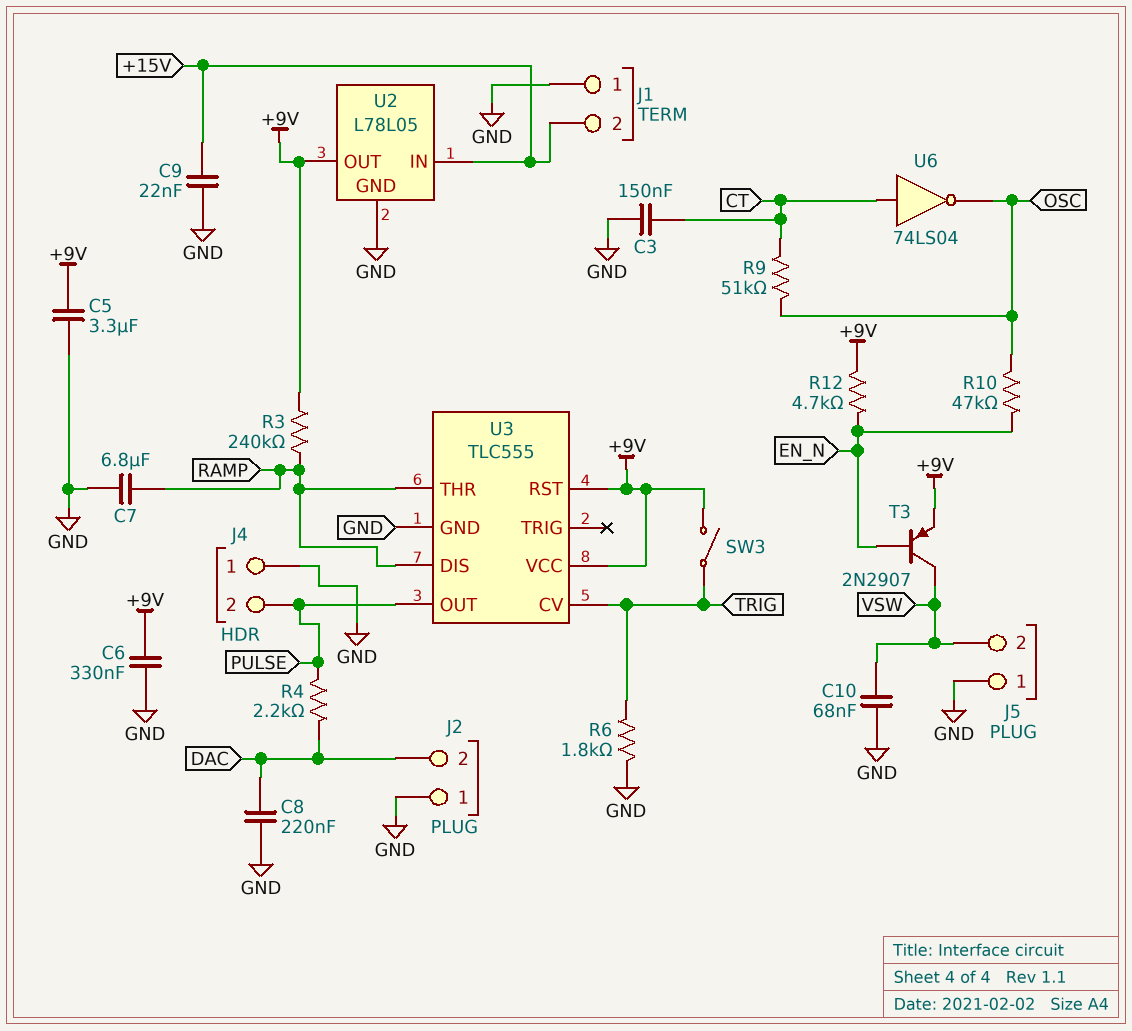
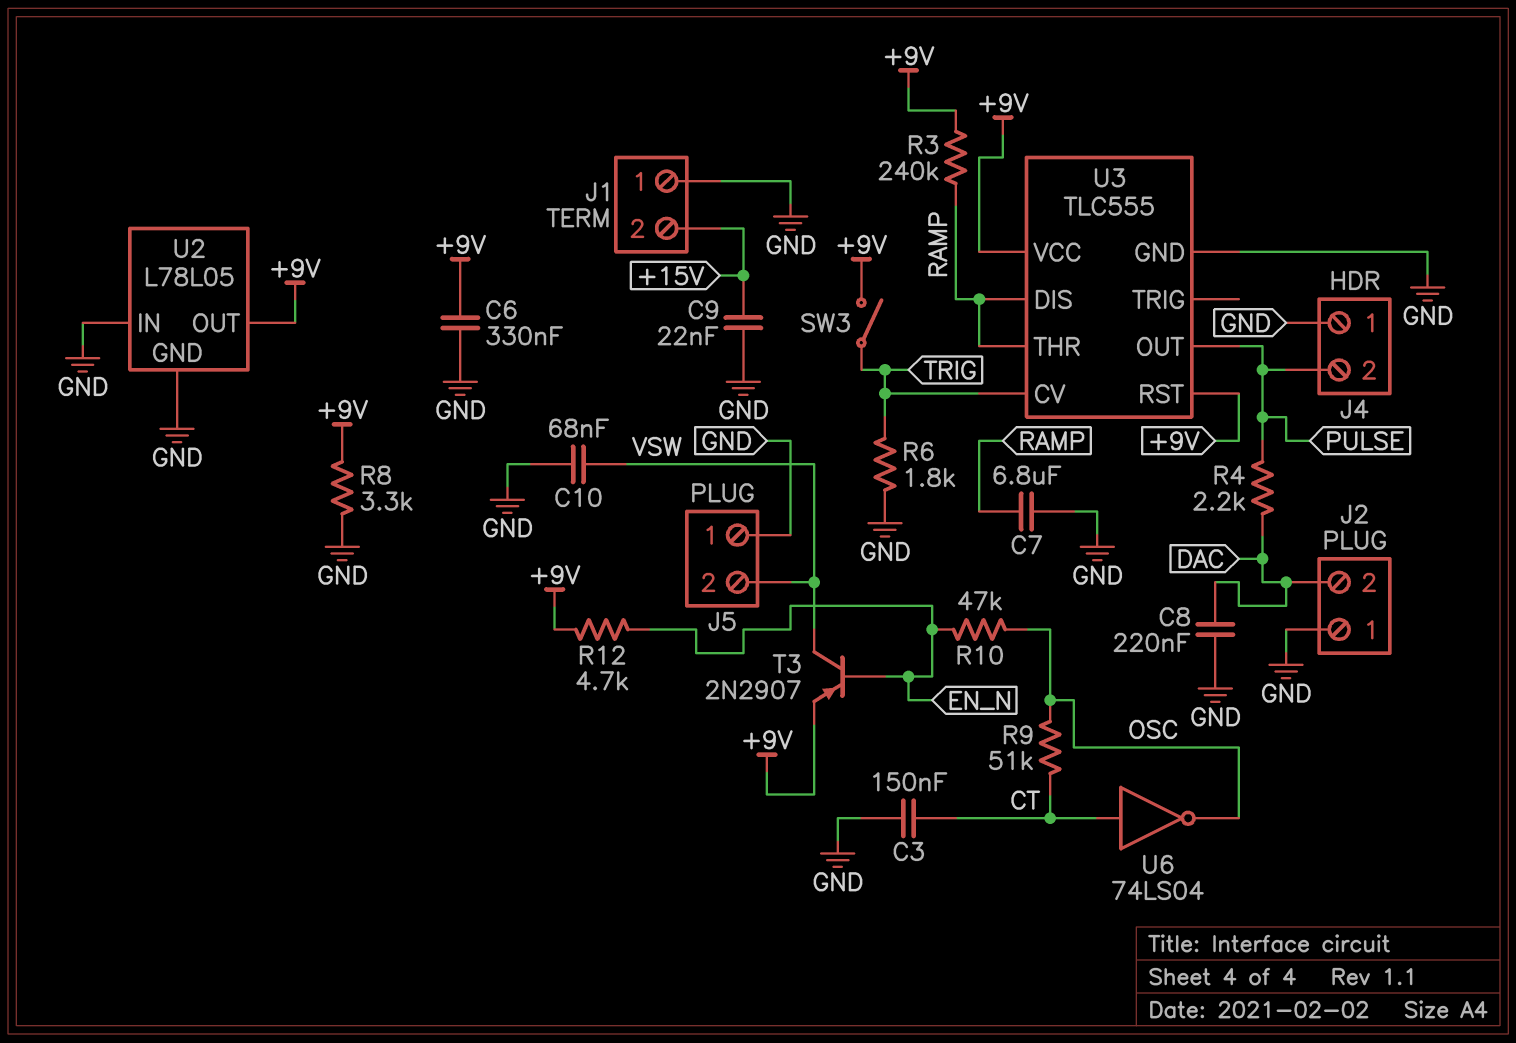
C5: 3.3uF (+9V, GND) -> none
R8: none -> 3.3k (+9V, GND)
U2 pin IN: +15V -> GND

